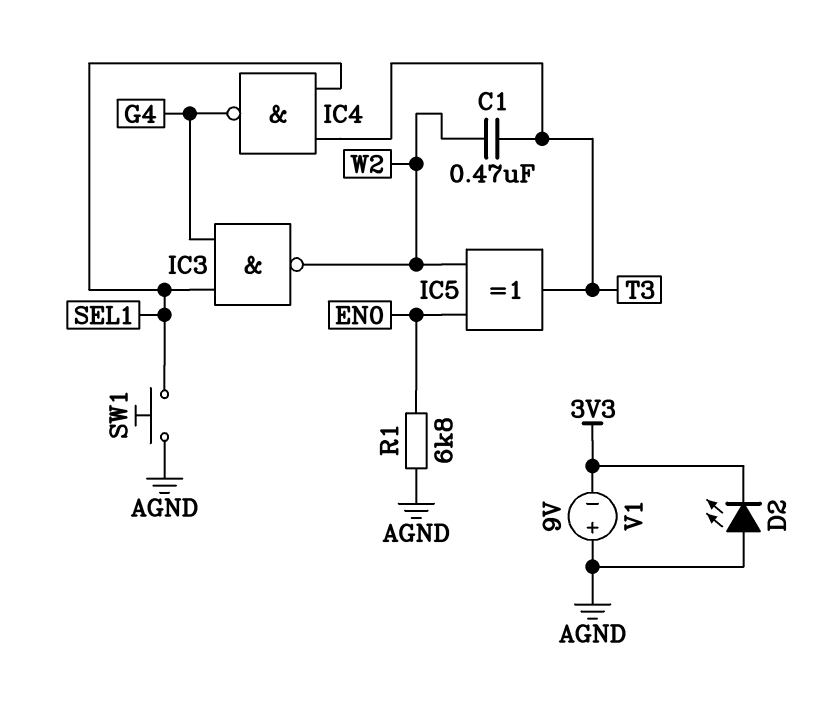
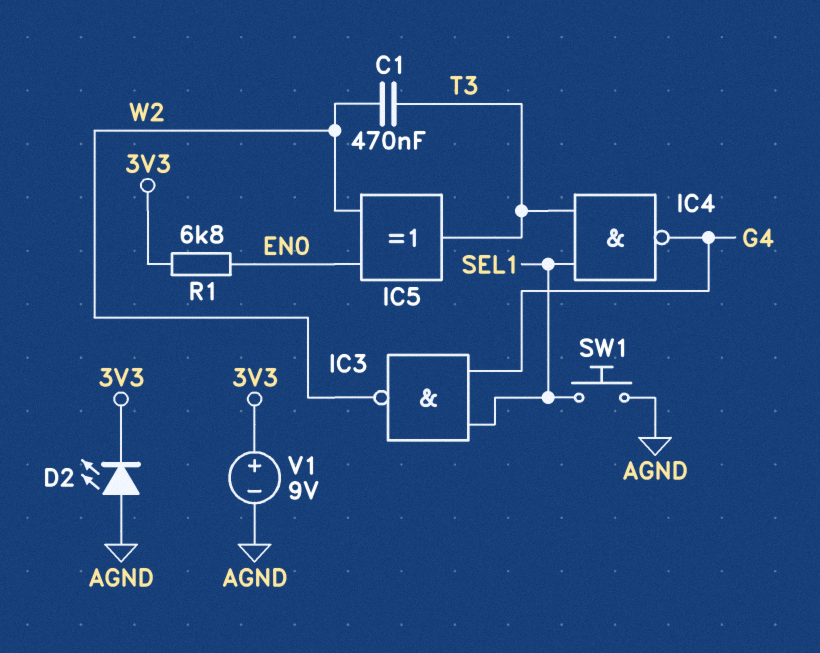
R1: 6.8k (AGND, EN0) -> 6.8k (3V3, EN0)
V1: 9V (plus AGND, minus 3V3) -> 9V (plus 3V3, minus AGND)

